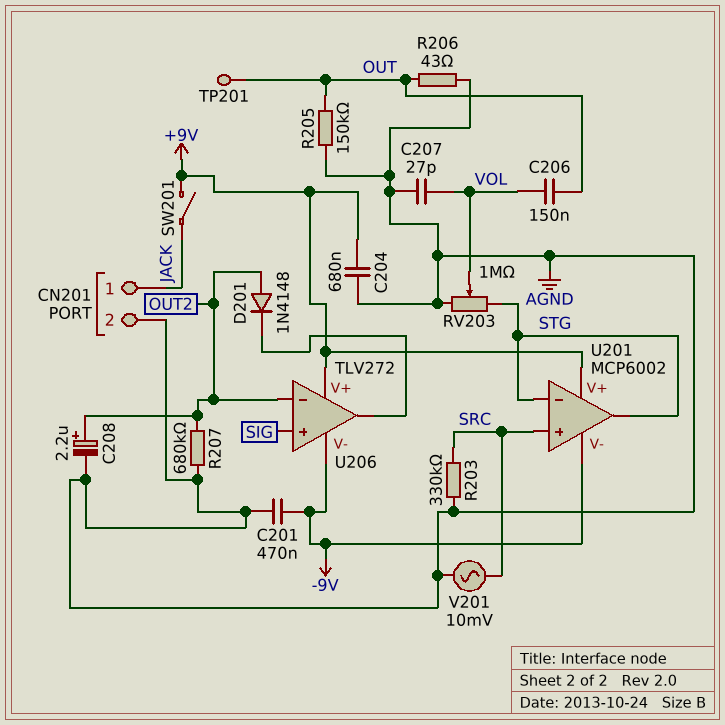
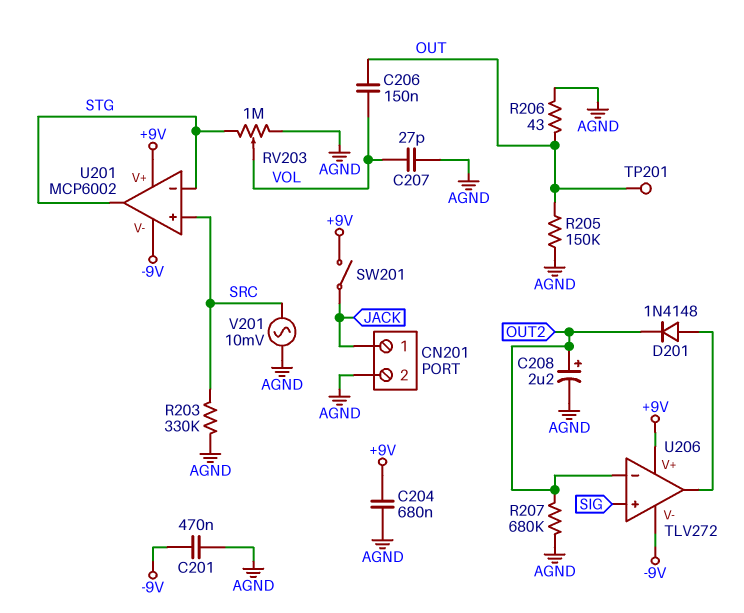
D201: diode 1N4148 (A OUT2, K U206/out) -> diode 1N4148 (A U206/out, K OUT2)

